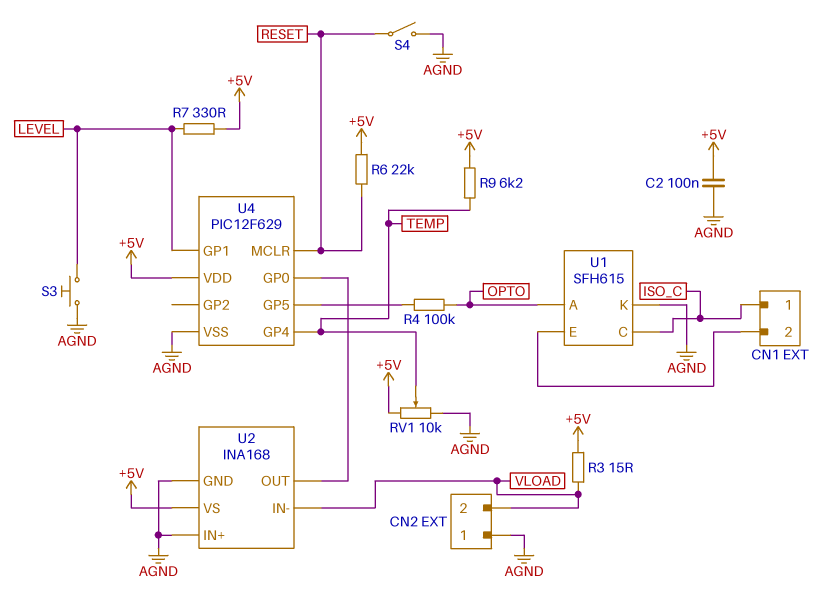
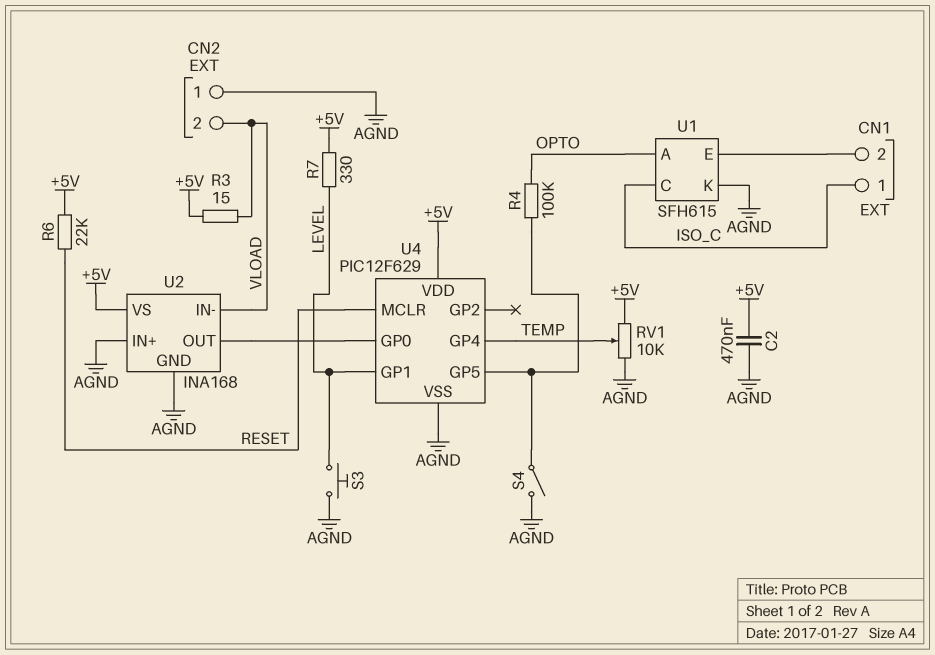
C2: 100nF (+5V, AGND) -> 470nF (+5V, AGND)
R9: 6.2k (+5V, TEMP) -> none
S4: switch (AGND, RESET) -> switch (AGND, U4/GP5)

